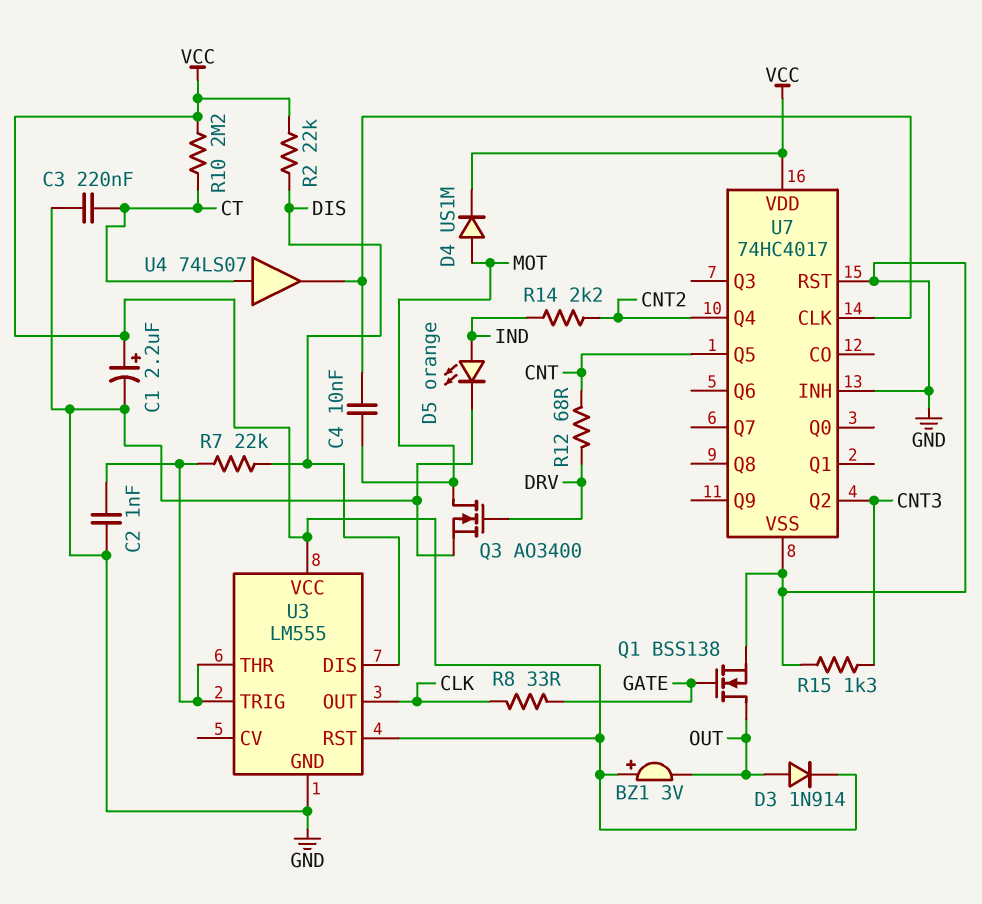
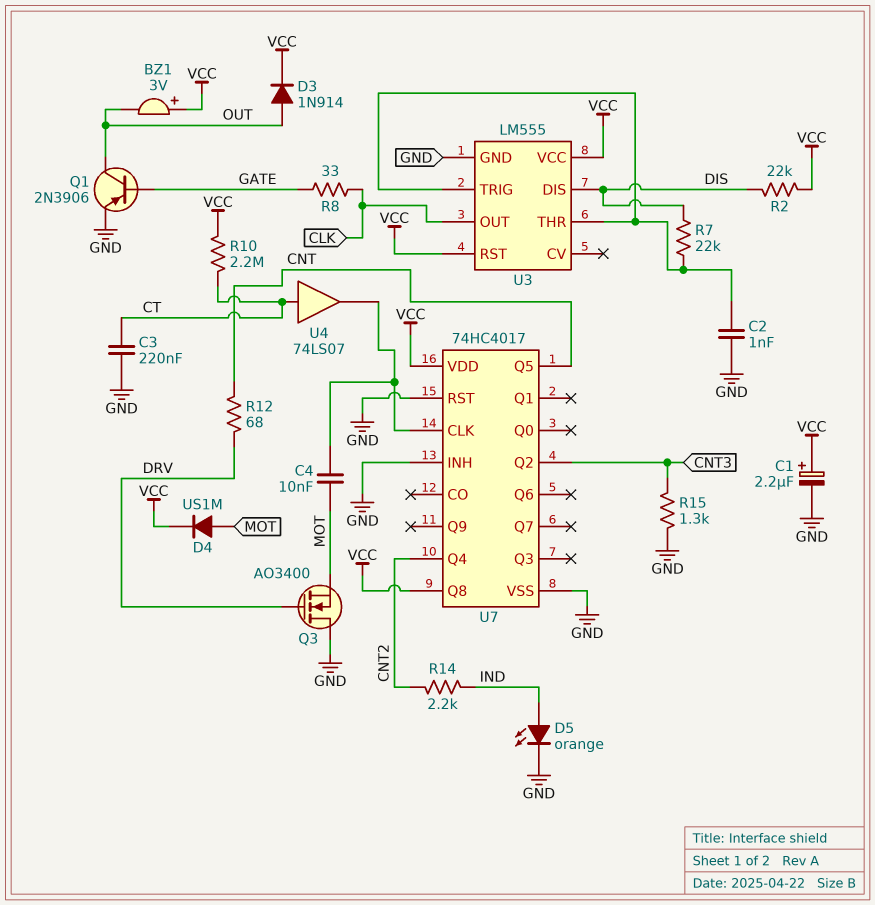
Q1: NMOS BSS138 (G GATE, D OUT, S GND) -> PNP 2N3906 (B GATE, C OUT, E GND)
Q3: NMOS AO3400 (G DRV, D MOT, S GND) -> NMOS AO3400 (G DRV, D GND, S MOT)
U7 pin Q8: none -> VCC

